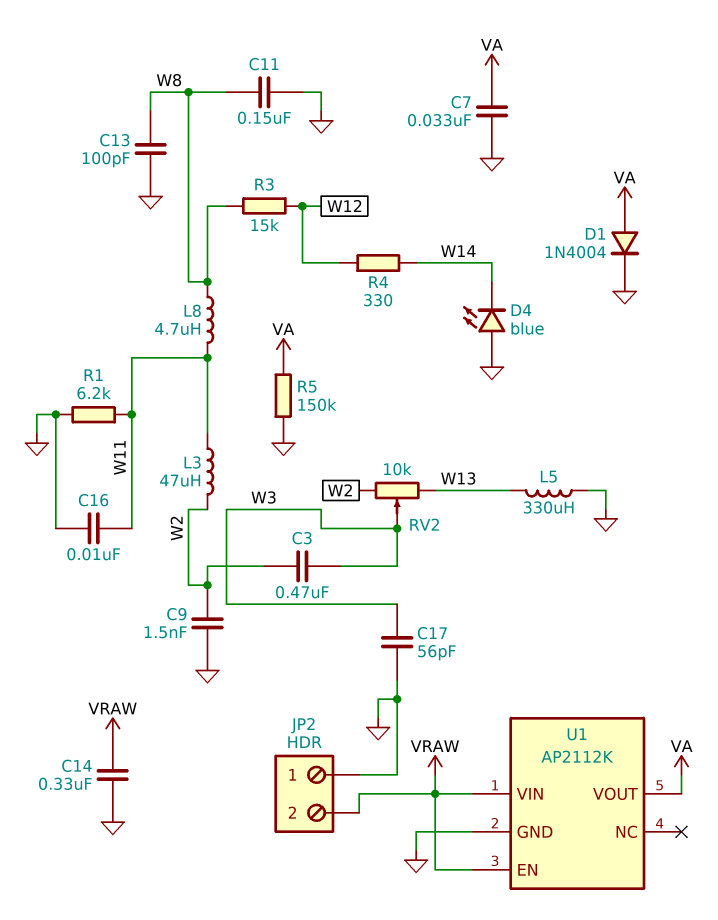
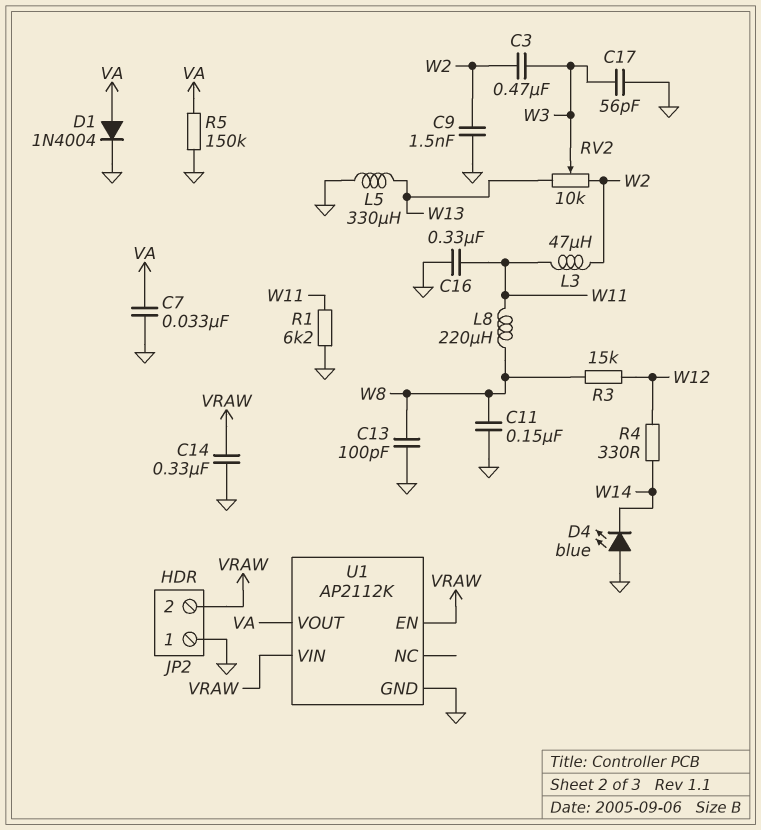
C16: 10nF (GND, W11) -> 330nF (GND, W11)
L8: 4.7uH (W8, W11) -> 220uH (W8, W11)

